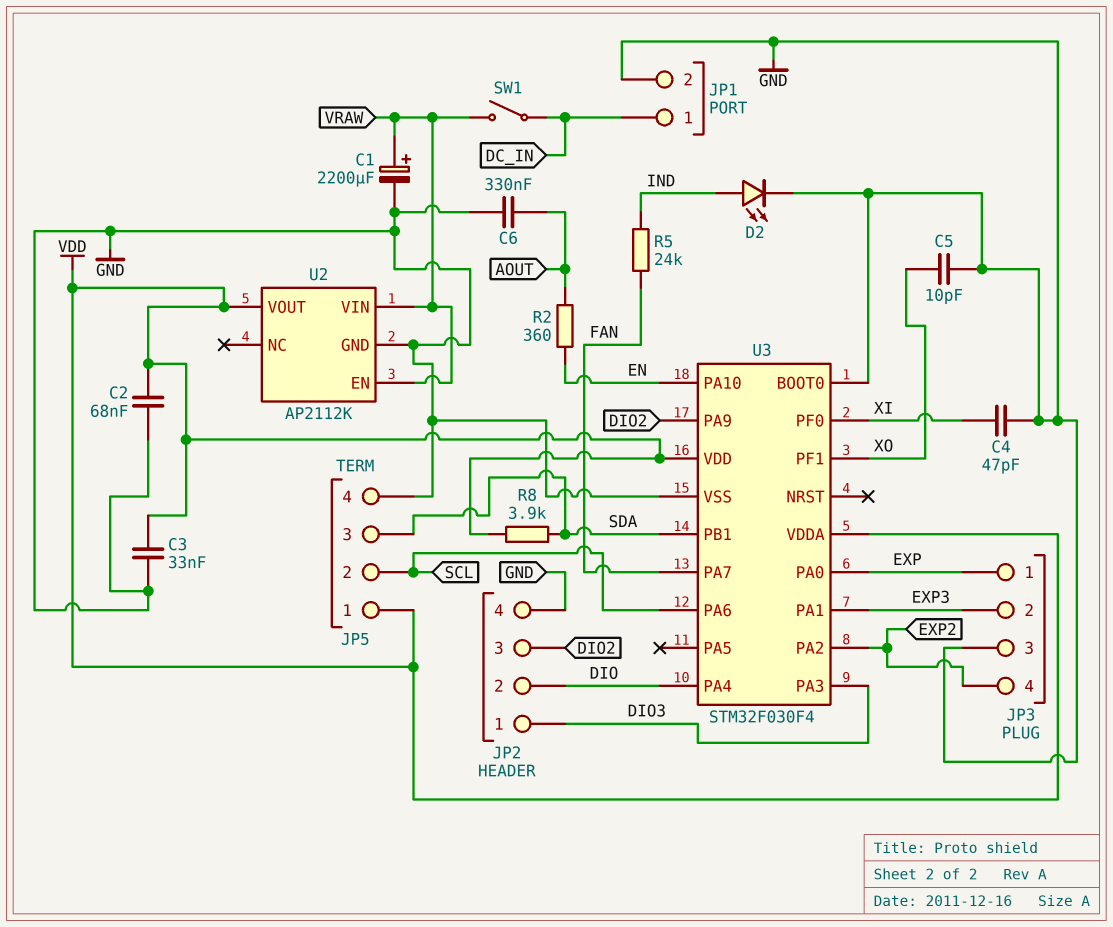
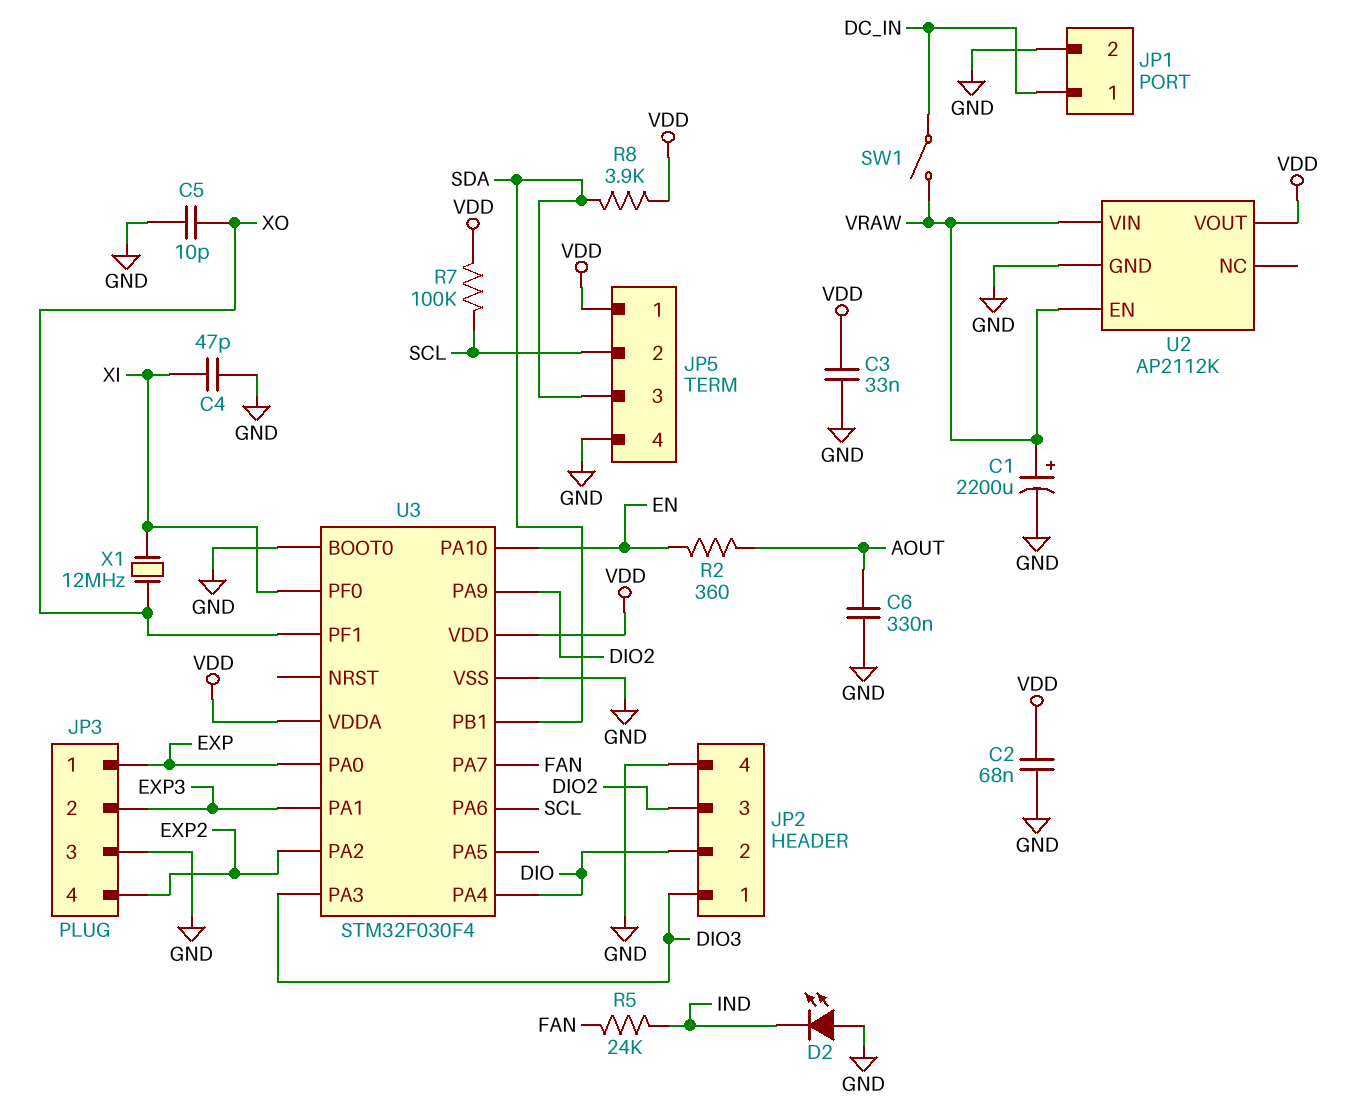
D2: LED (A IND, K GND) -> LED (A GND, K IND)
R7: none -> 100k (SCL, VDD)
X1: none -> 12MHz (XI, XO)

